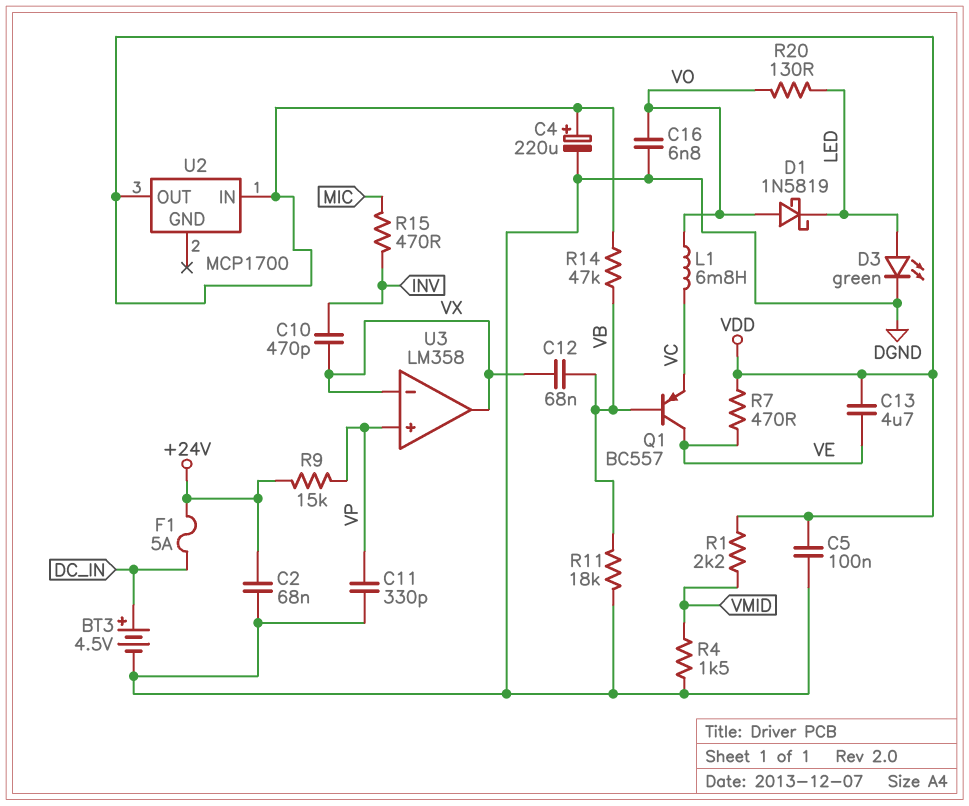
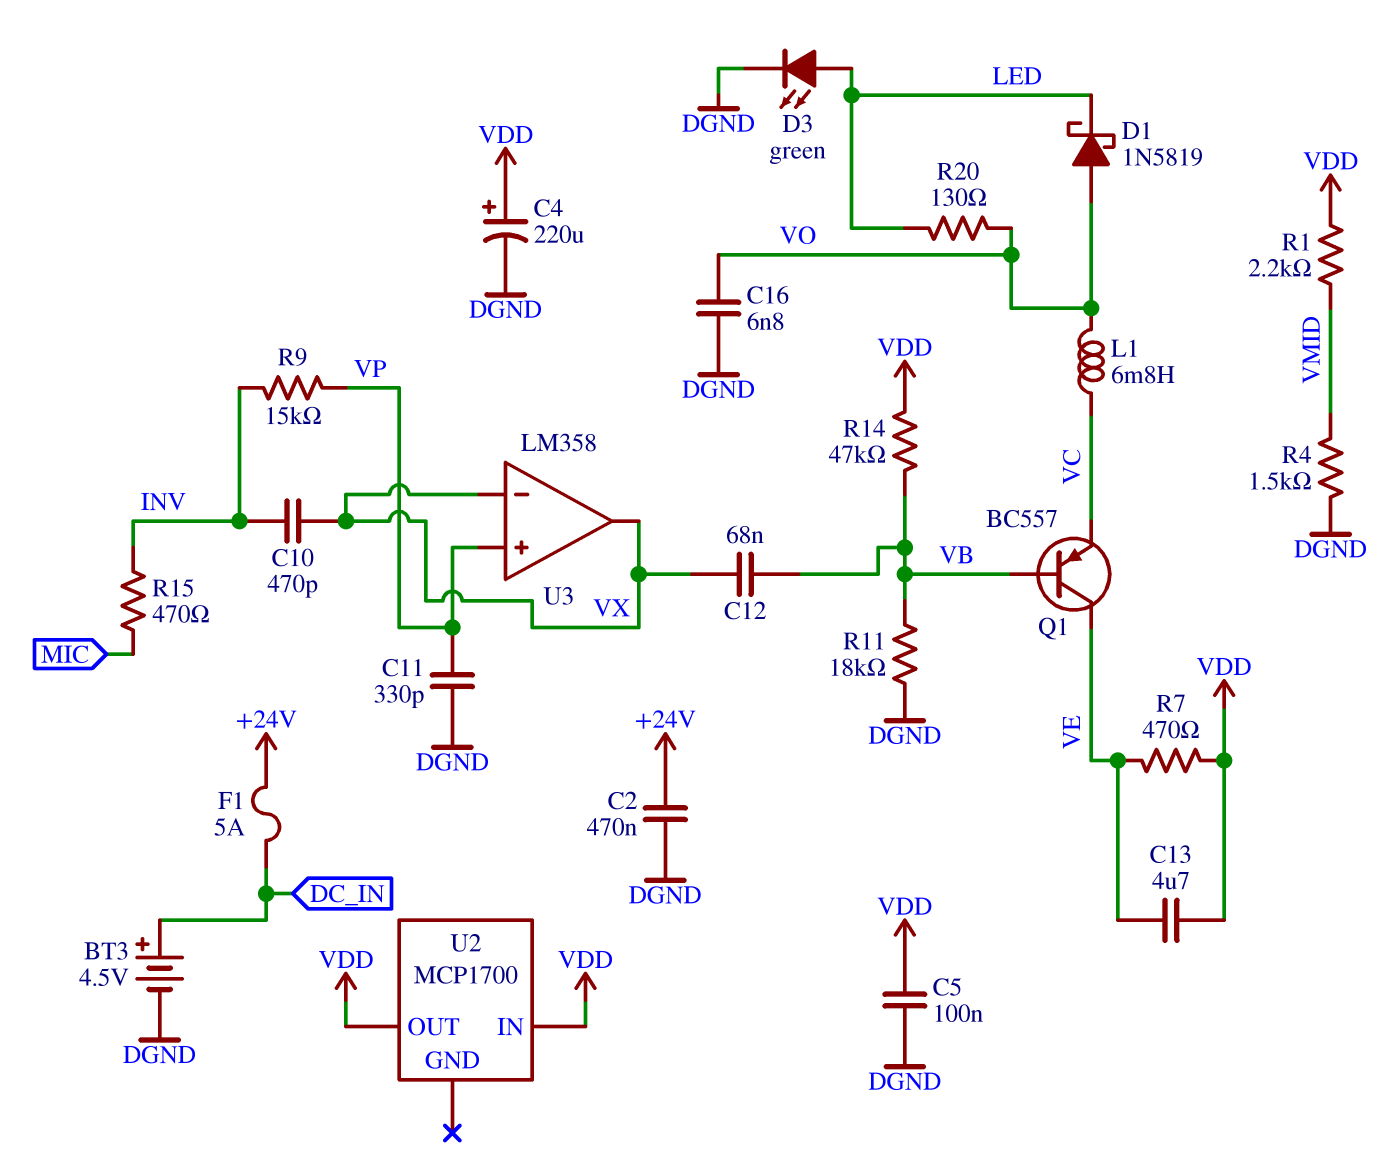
C2: 68nF (+24V, DGND) -> 470nF (+24V, DGND)
R9: 15k (+24V, VP) -> 15k (INV, VP)

